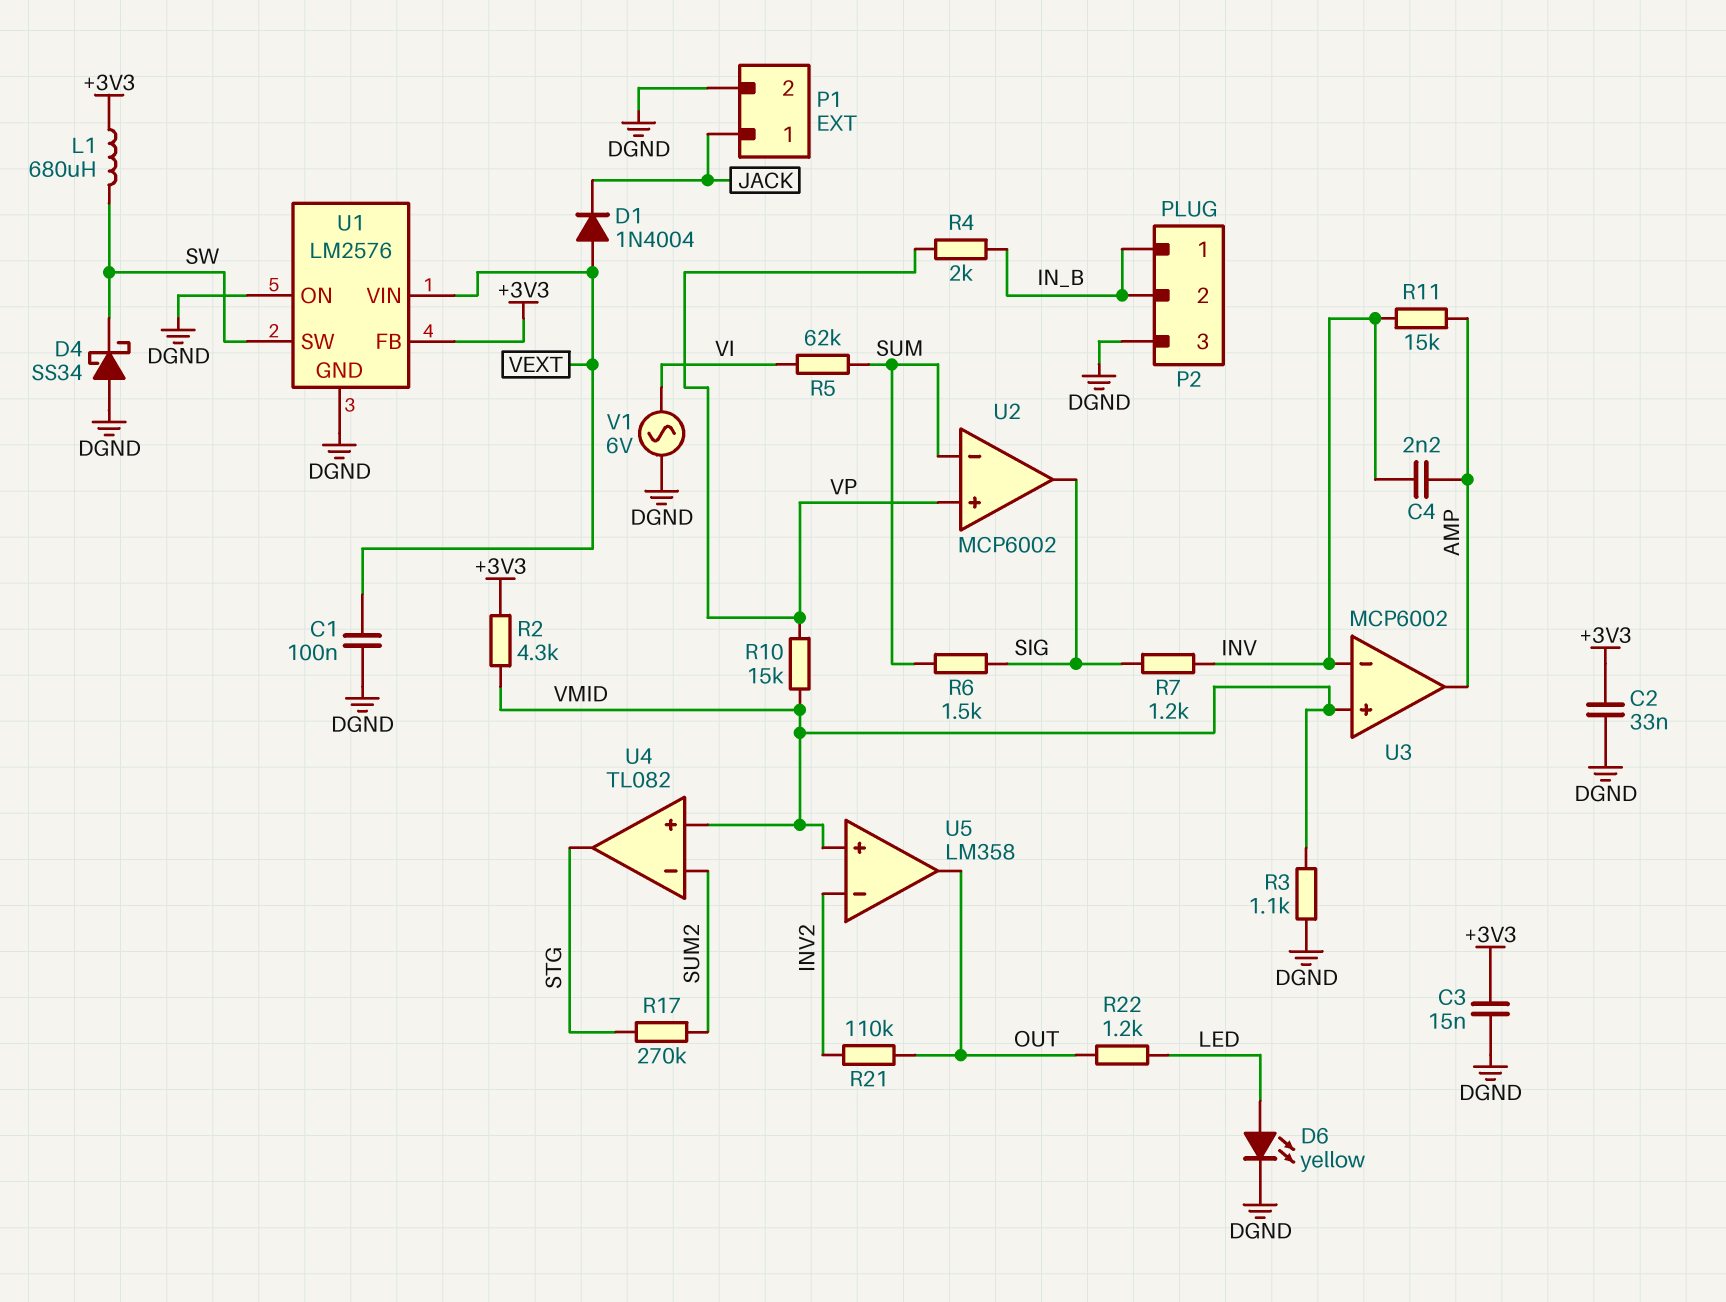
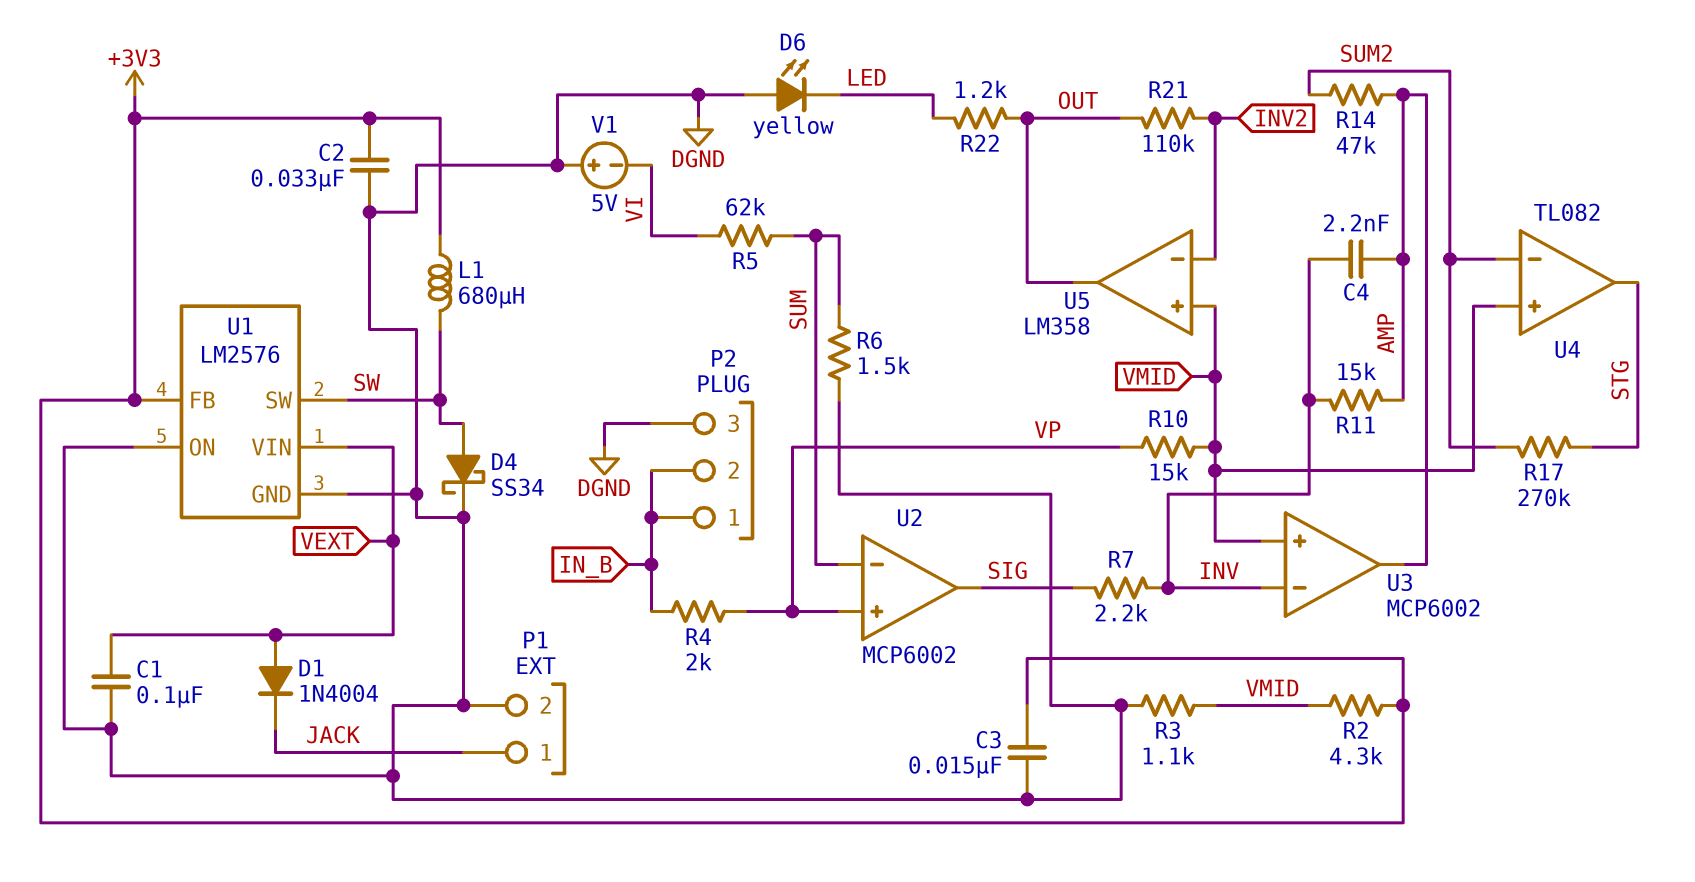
D4: schottky SS34 (A DGND, K SW) -> schottky SS34 (A SW, K DGND)
D6: LED yellow (A LED, K DGND) -> LED yellow (A DGND, K LED)
R6: 1.5k (SIG, SUM) -> 1.5k (DGND, SUM)
R7: 1.2k (INV, SIG) -> 2.2k (INV, SIG)
R14: none -> 47k (AMP, SUM2)
V1: AC 6V (DGND, VI) -> 5V (plus DGND, minus VI)

